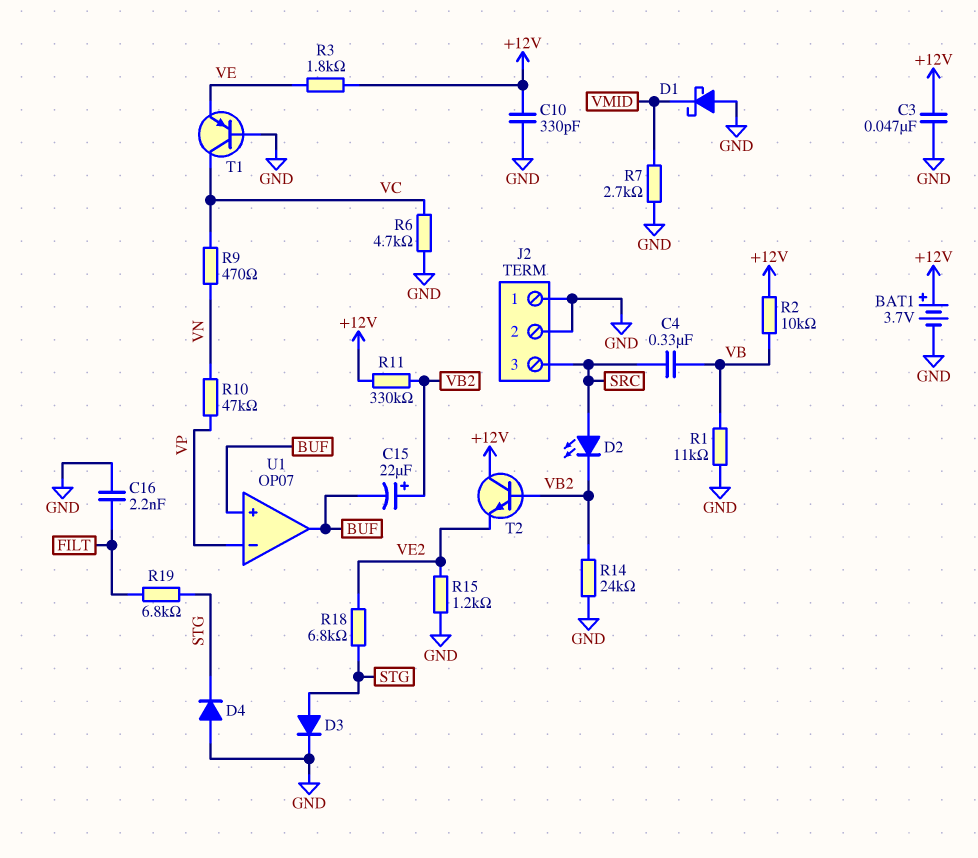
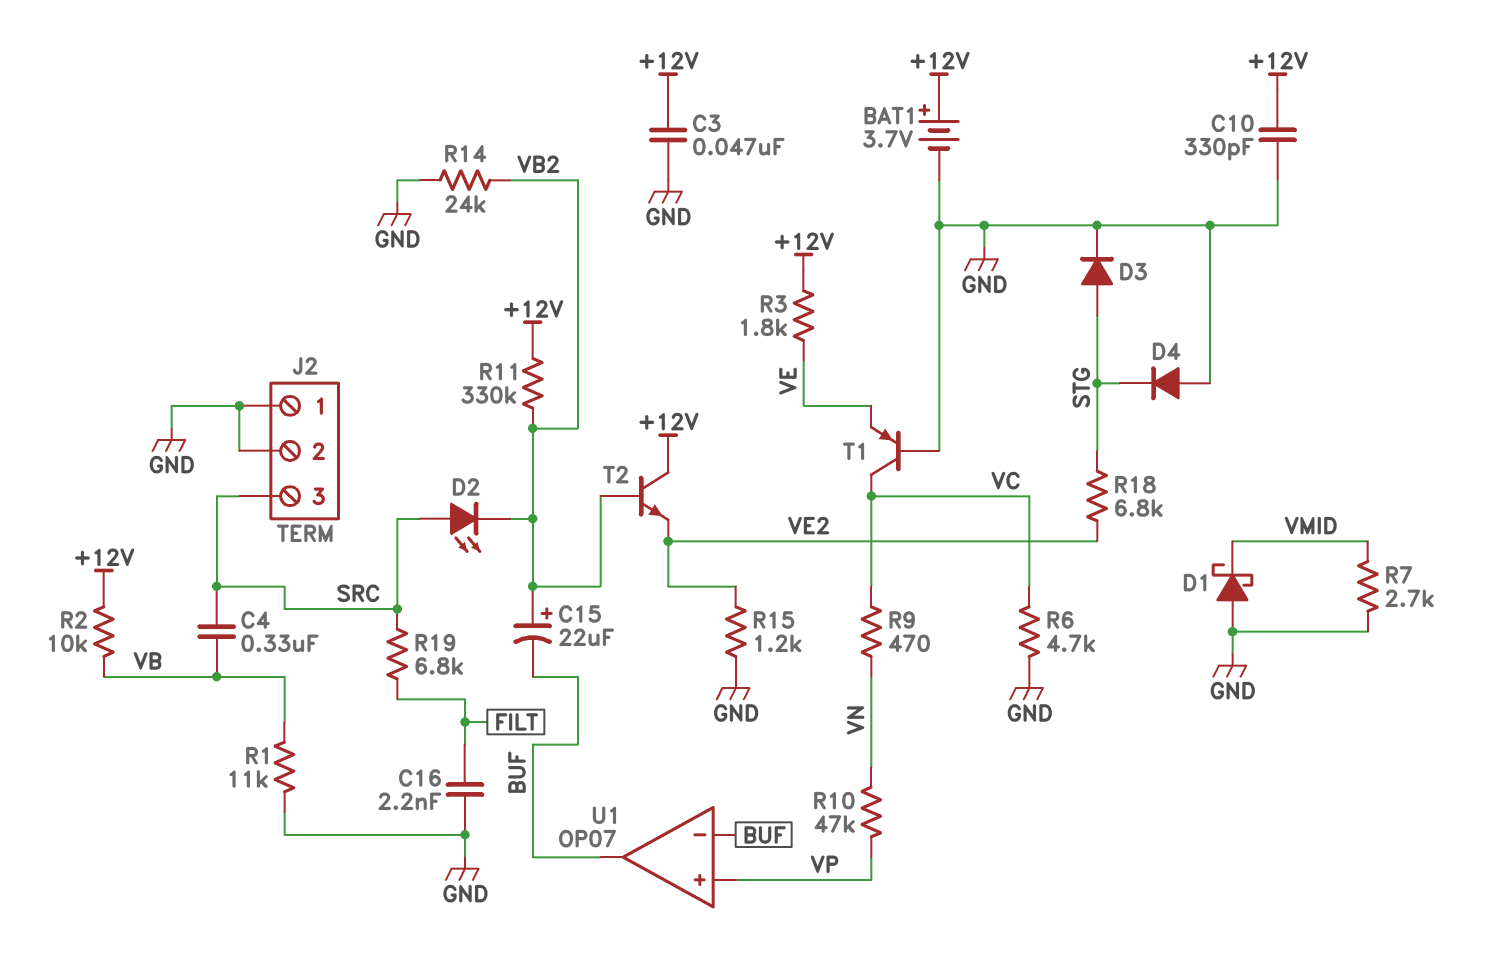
R19: 6.8k (FILT, STG) -> 6.8k (FILT, SRC)
U1 pin in+: BUF -> VP
U1 pin in-: VP -> BUF

